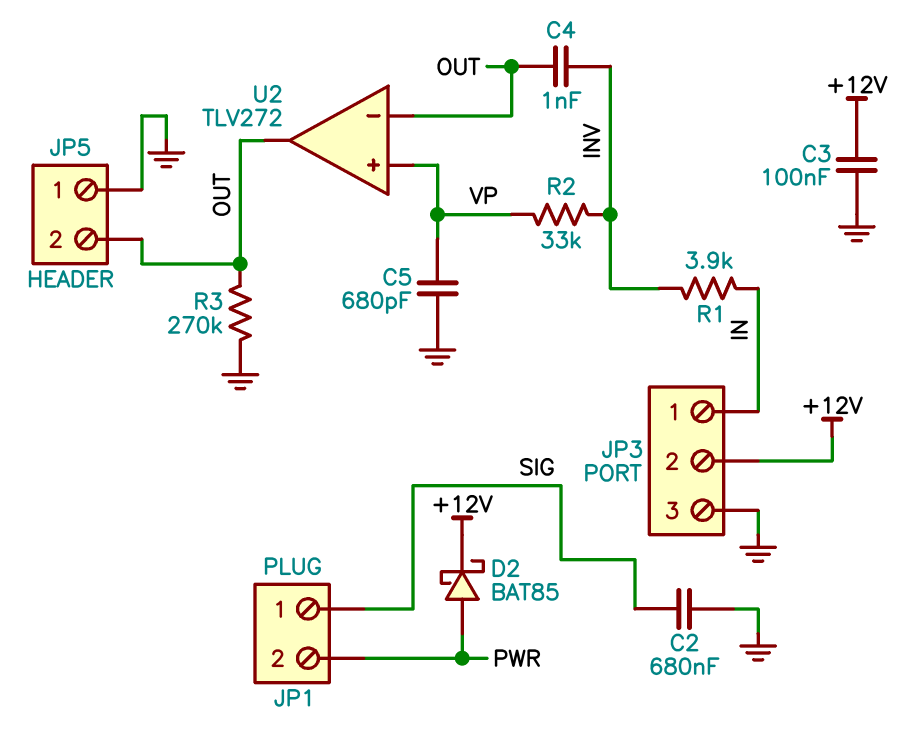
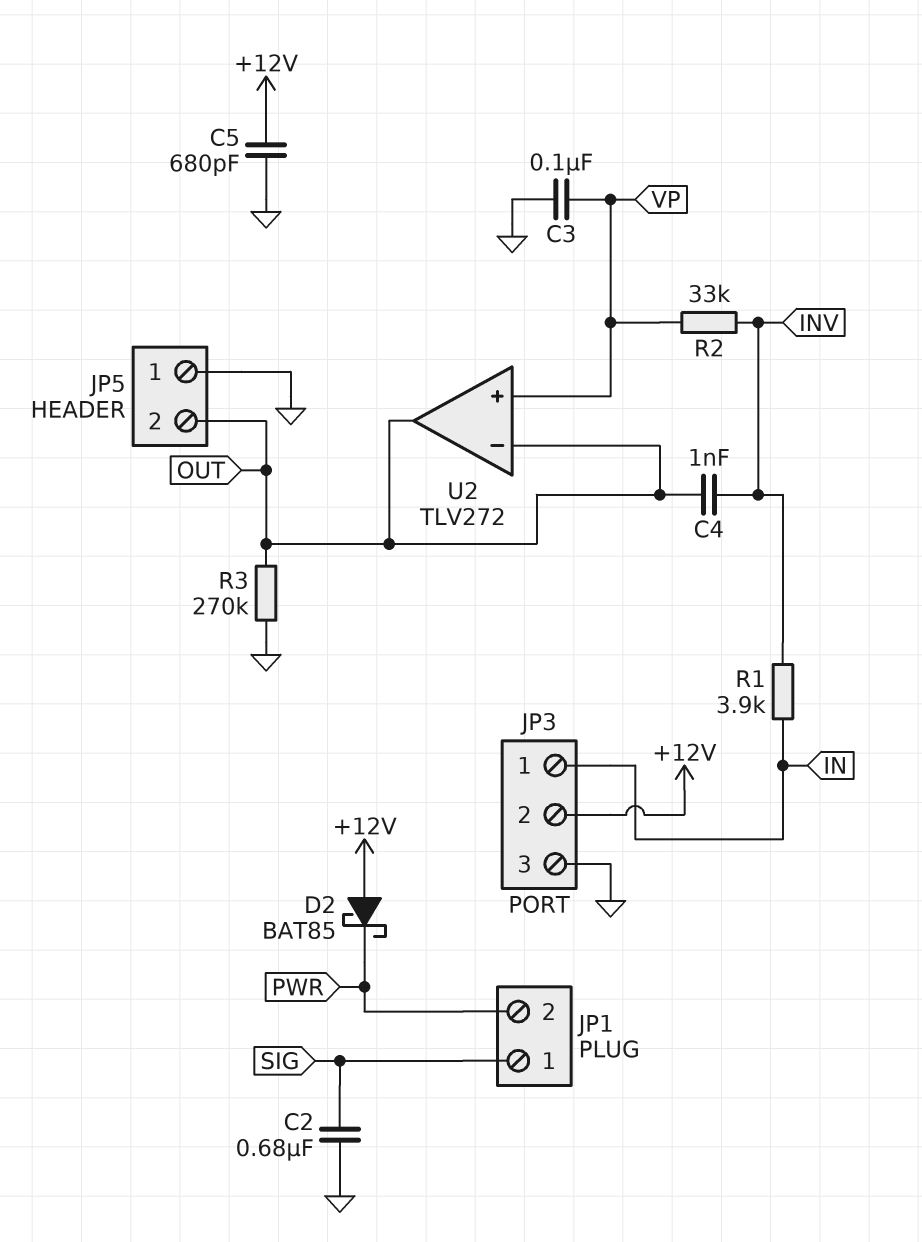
C3: 100nF (+12V, GND) -> 100nF (GND, VP)
C5: 680pF (GND, VP) -> 680pF (+12V, GND)
D2: schottky BAT85 (A PWR, K +12V) -> schottky BAT85 (A +12V, K PWR)

